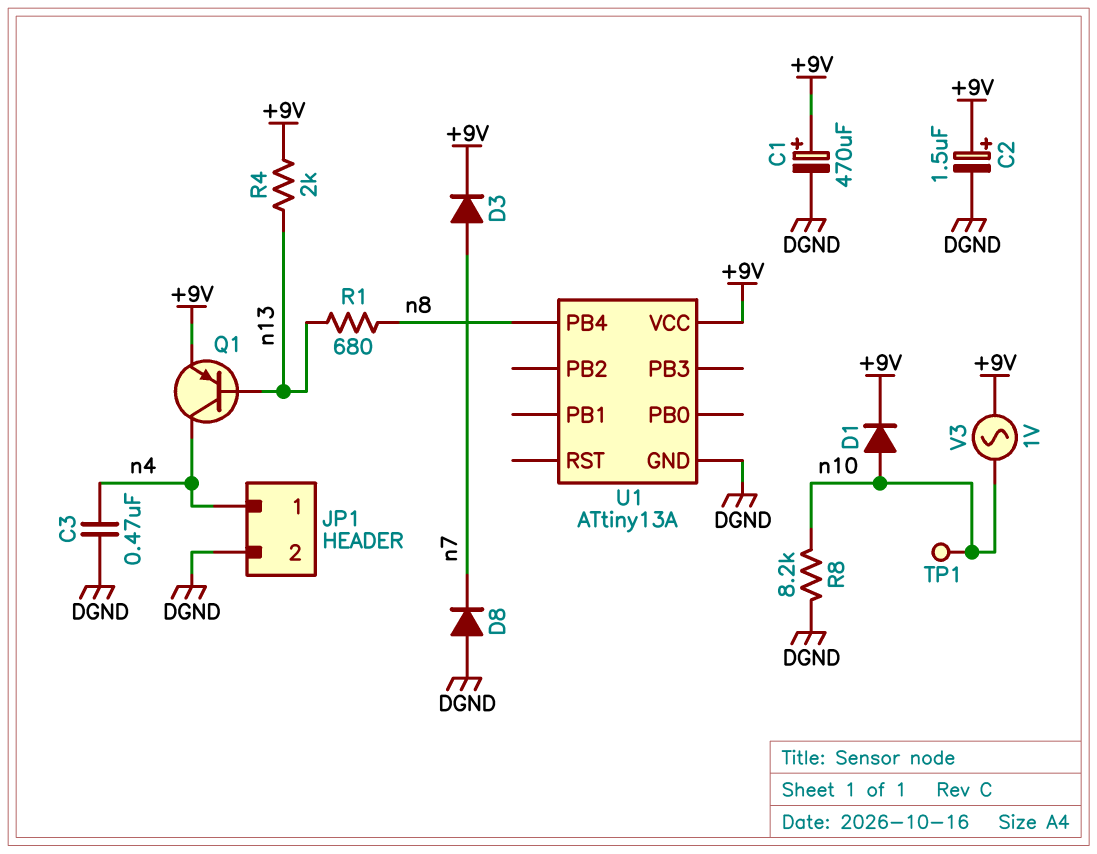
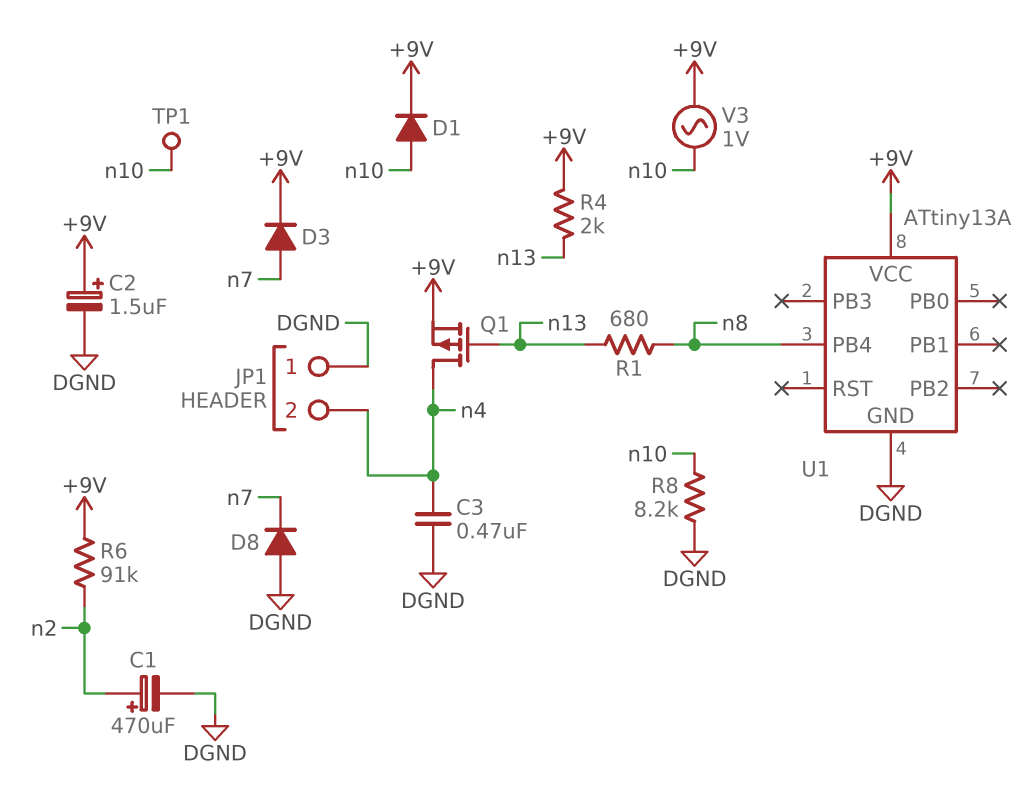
C1: 470uF (plus +9V, minus DGND) -> 470uF (plus n2, minus DGND)
JP1 pin 1: n4 -> DGND
JP1 pin 2: DGND -> n4
Q1: PNP (B n13, C n4, E +9V) -> PMOS (G n13, D n4, S +9V)
R6: none -> 91k (+9V, n2)

